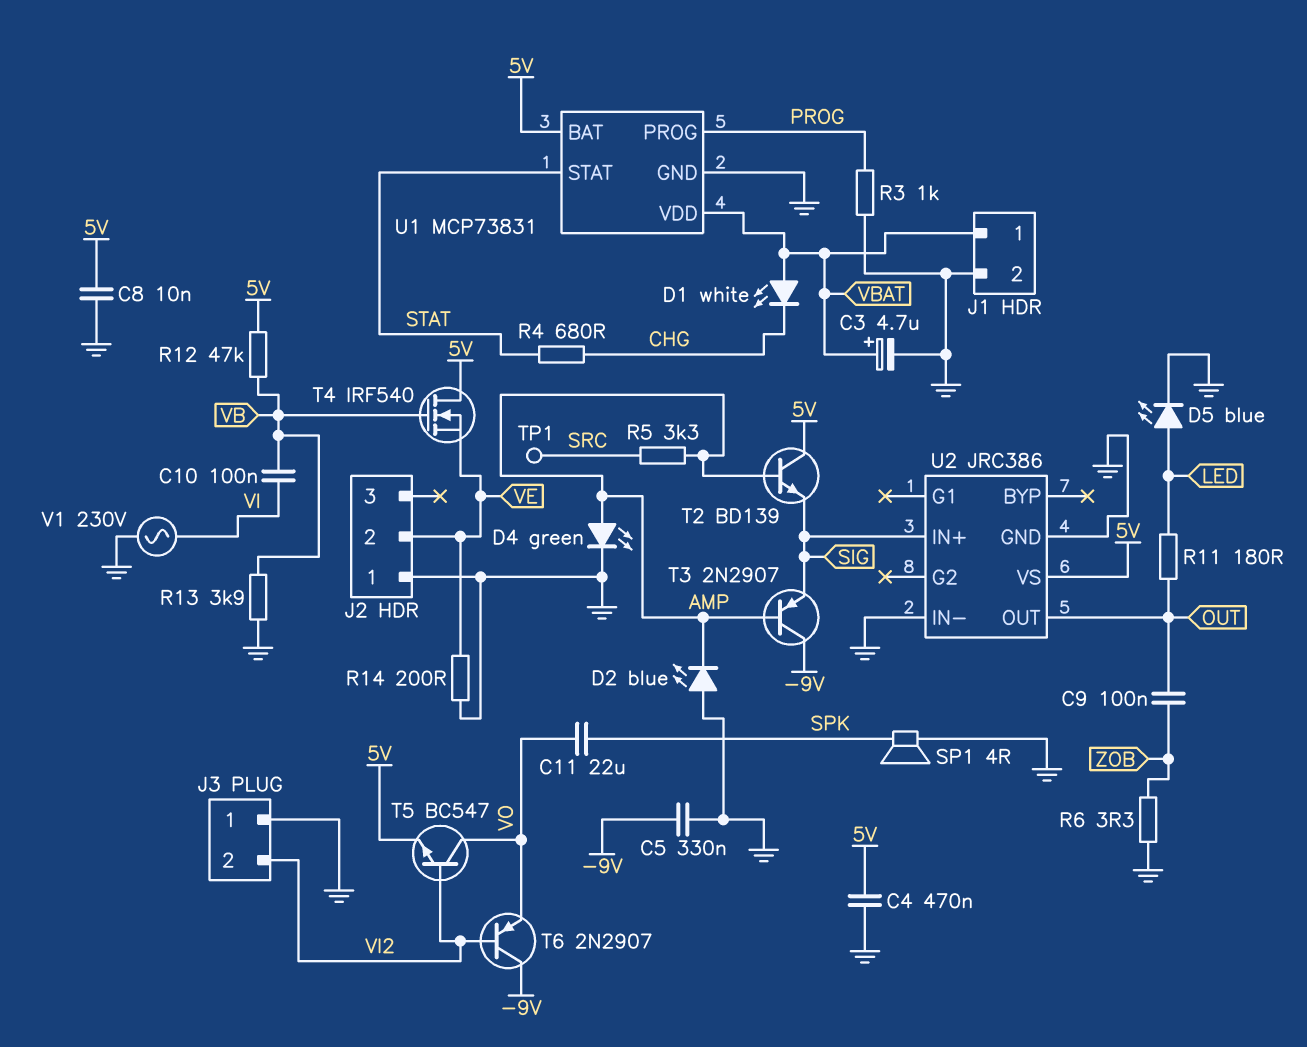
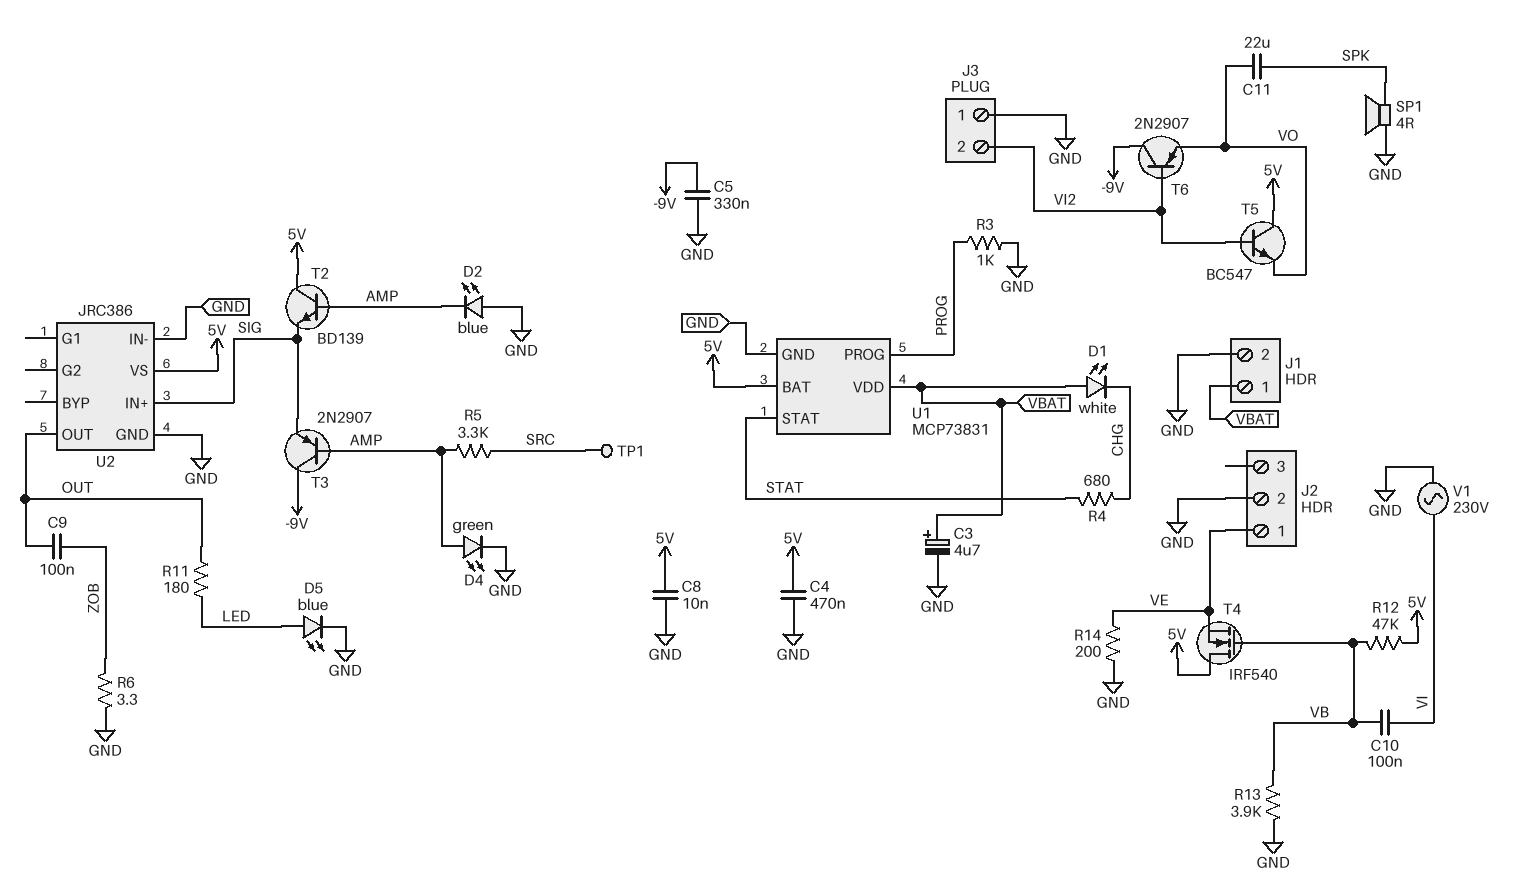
J2 pin 1: GND -> VE
J2 pin 2: VE -> GND
T5: NPN BC547 (B VI2, C VO, E 5V) -> NPN BC547 (B VI2, C 5V, E VO)

